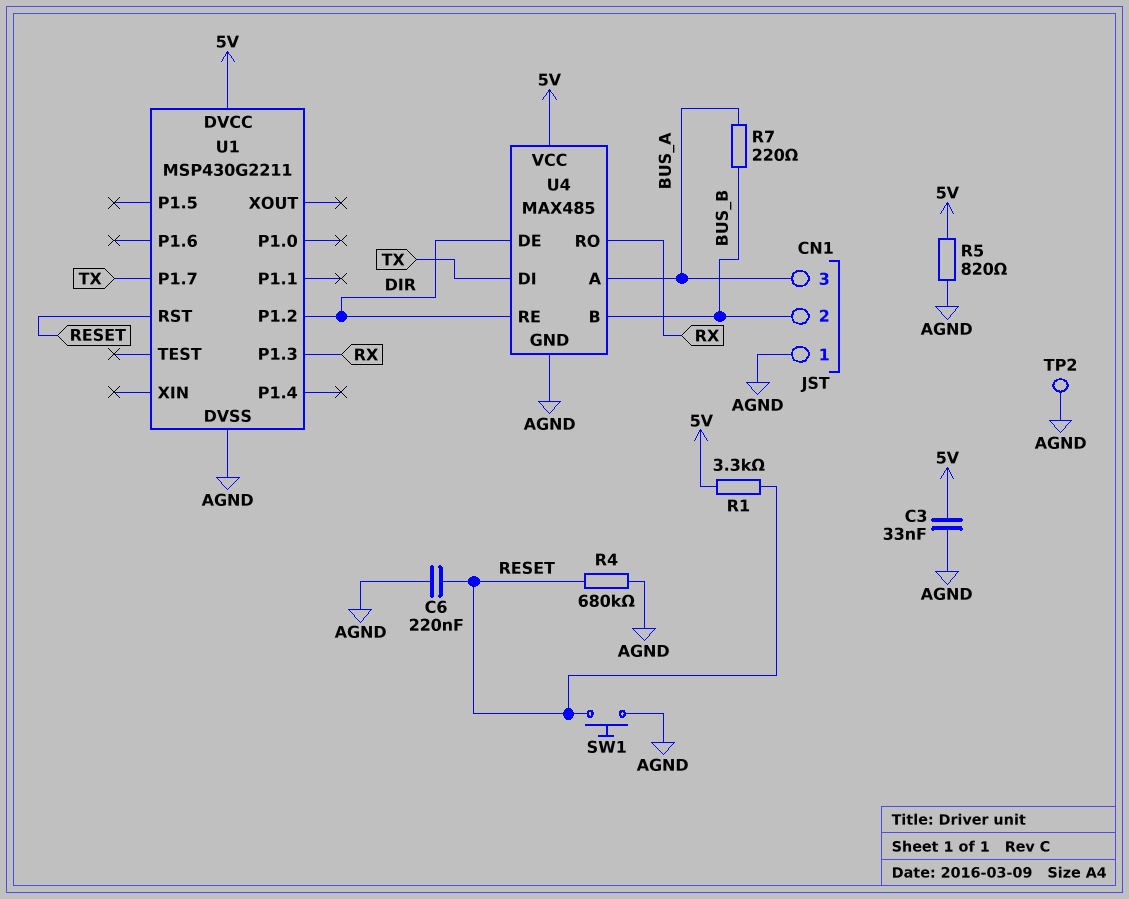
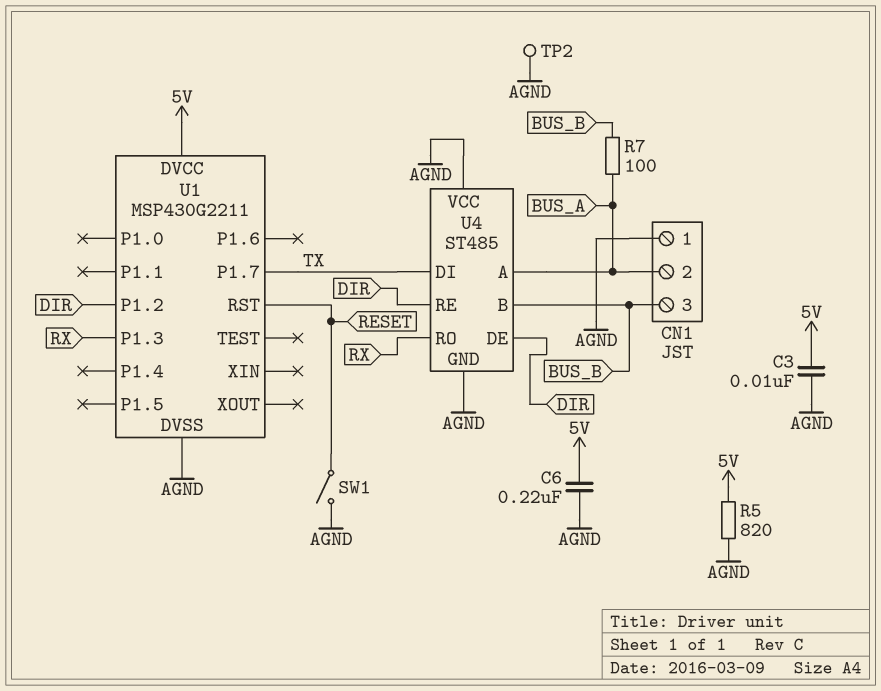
C3: 33nF (5V, AGND) -> 10nF (5V, AGND)
C6: 220nF (AGND, RESET) -> 220nF (5V, AGND)
CN1 pin 2: BUS_B -> BUS_A
CN1 pin 3: BUS_A -> BUS_B
R1: 3.3k (5V, RESET) -> none
R4: 680k (AGND, RESET) -> none
R7: 220 (BUS_A, BUS_B) -> 100 (BUS_A, BUS_B)
SW1: button (AGND, RESET) -> switch (AGND, RESET)
U4: MAX485 -> ST485
U4 pin VCC: 5V -> AGND

